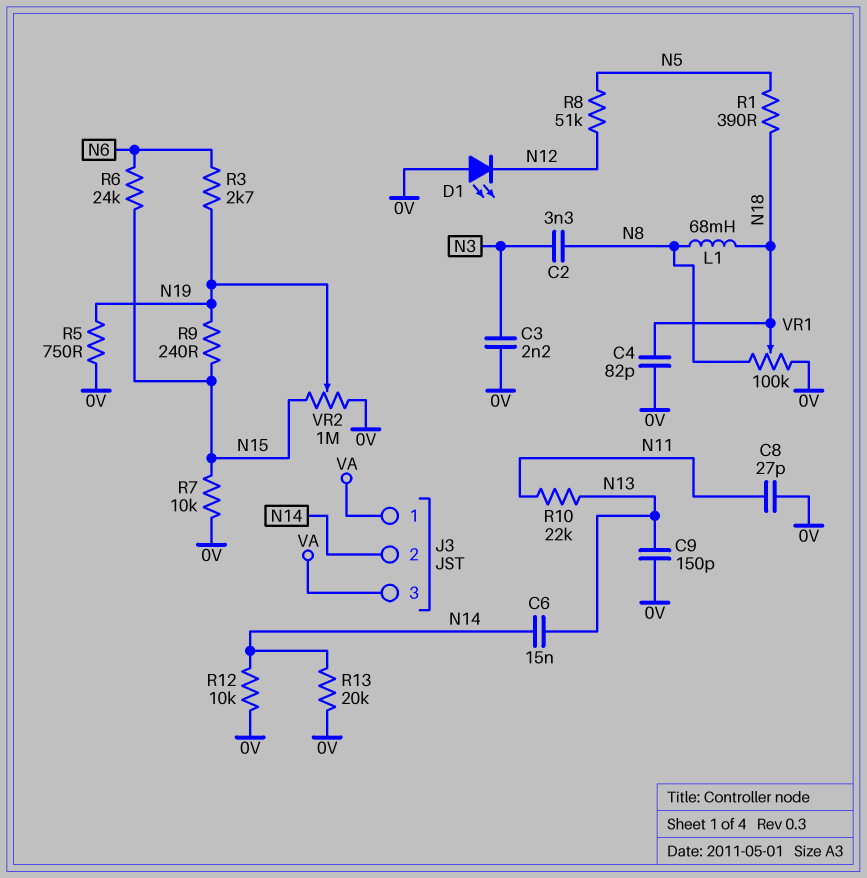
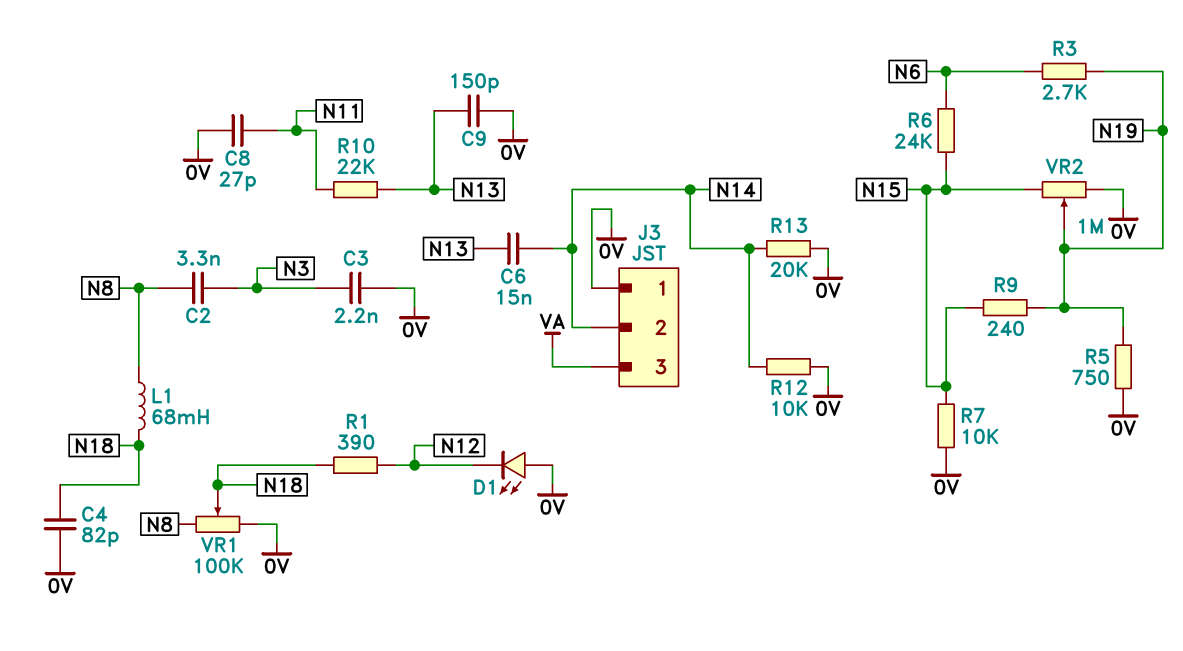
J3 pin 1: VA -> 0V
R1: 390 (N5, N18) -> 390 (N12, N18)
R8: 51k (N5, N12) -> none

